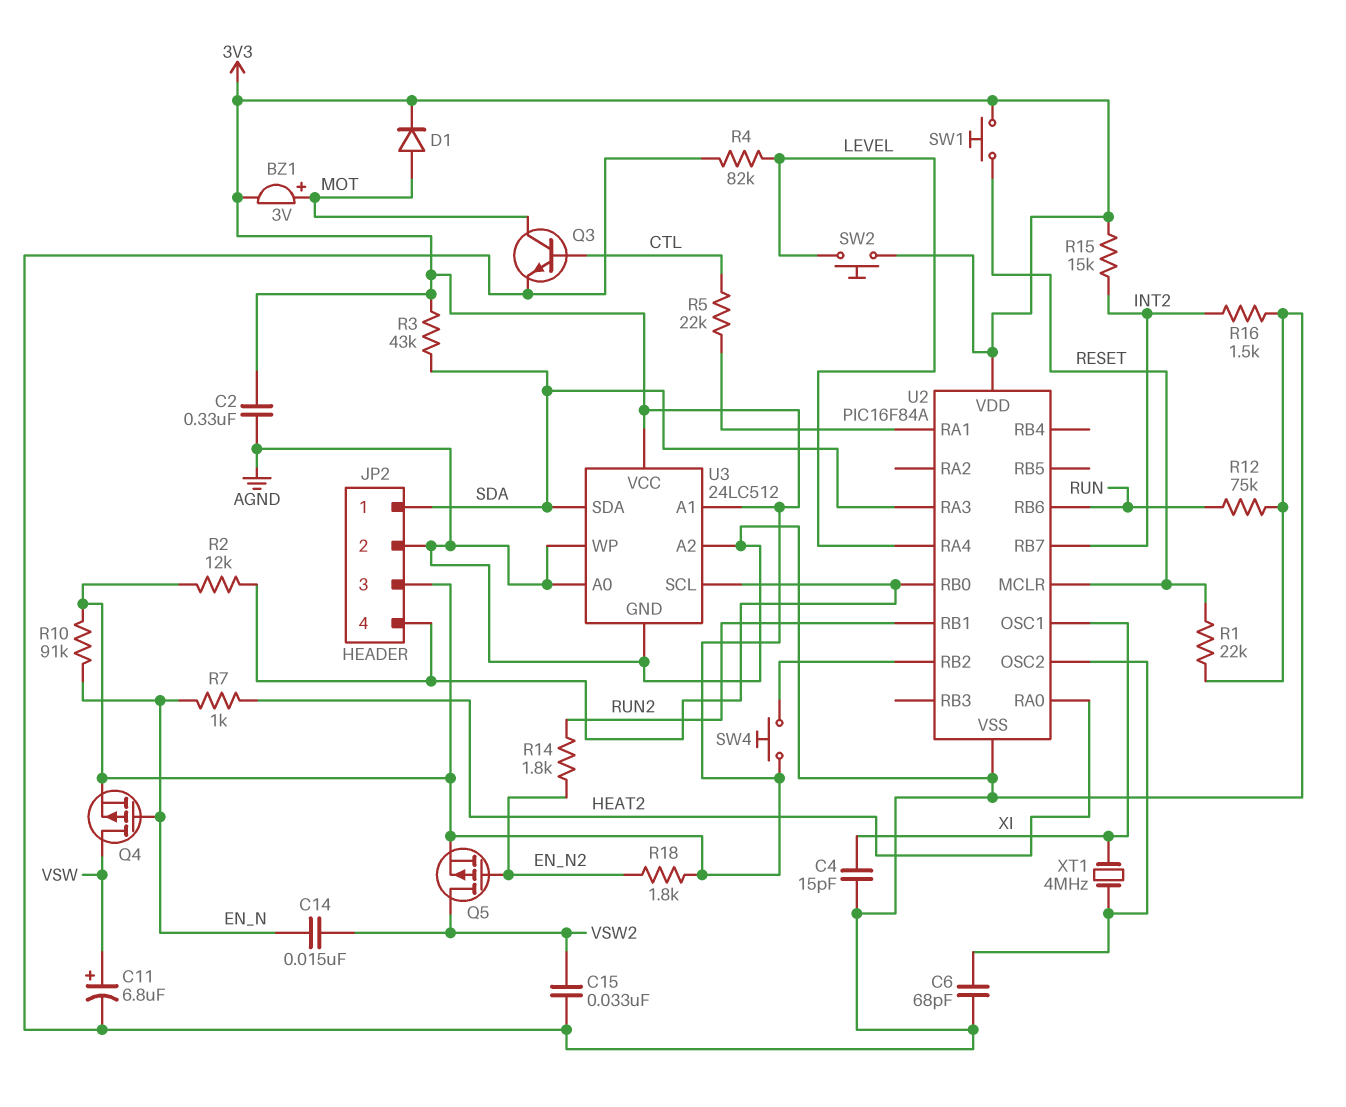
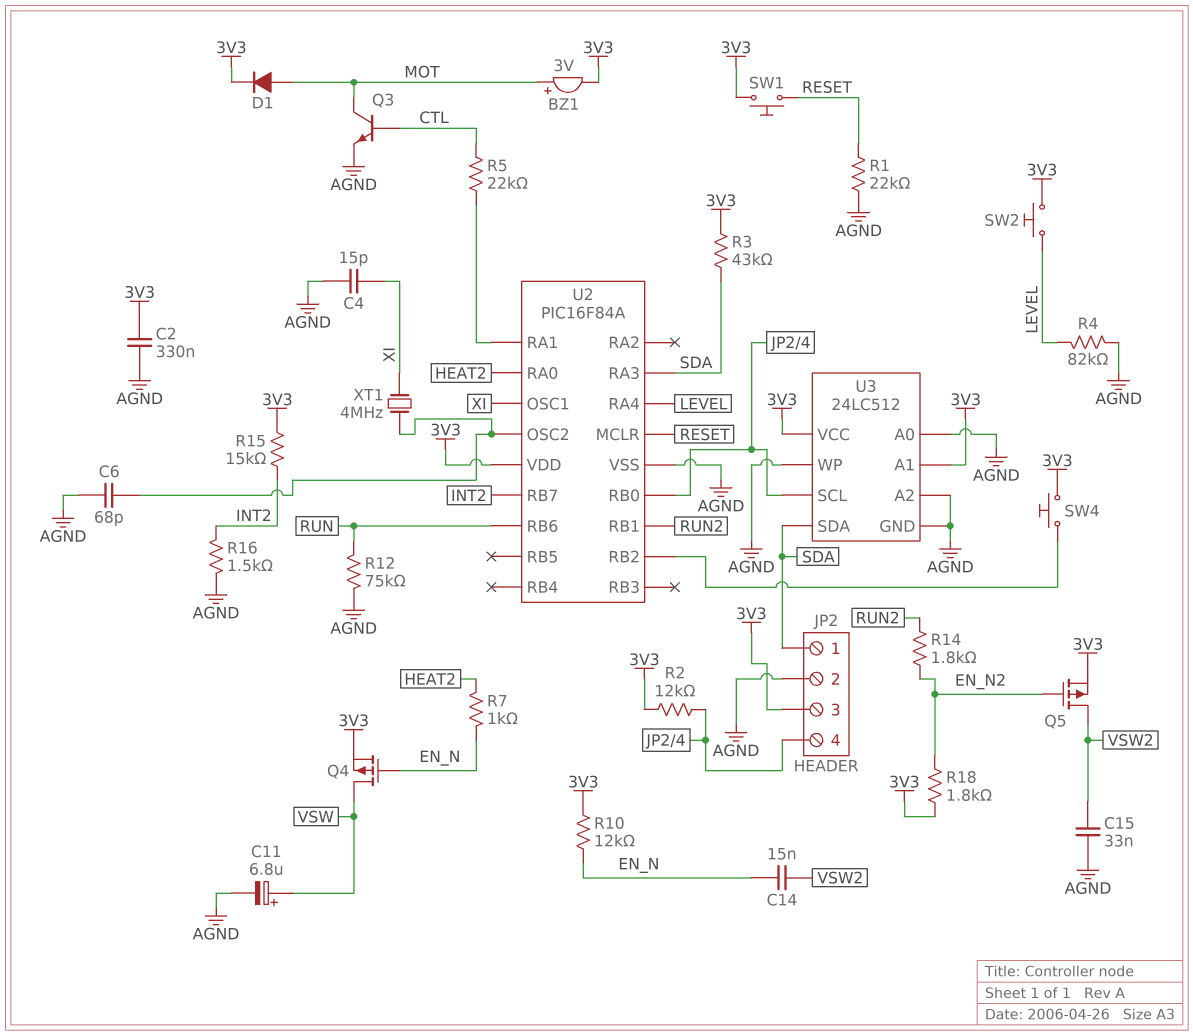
R10: 91k (3V3, EN_N) -> 12k (3V3, EN_N)

